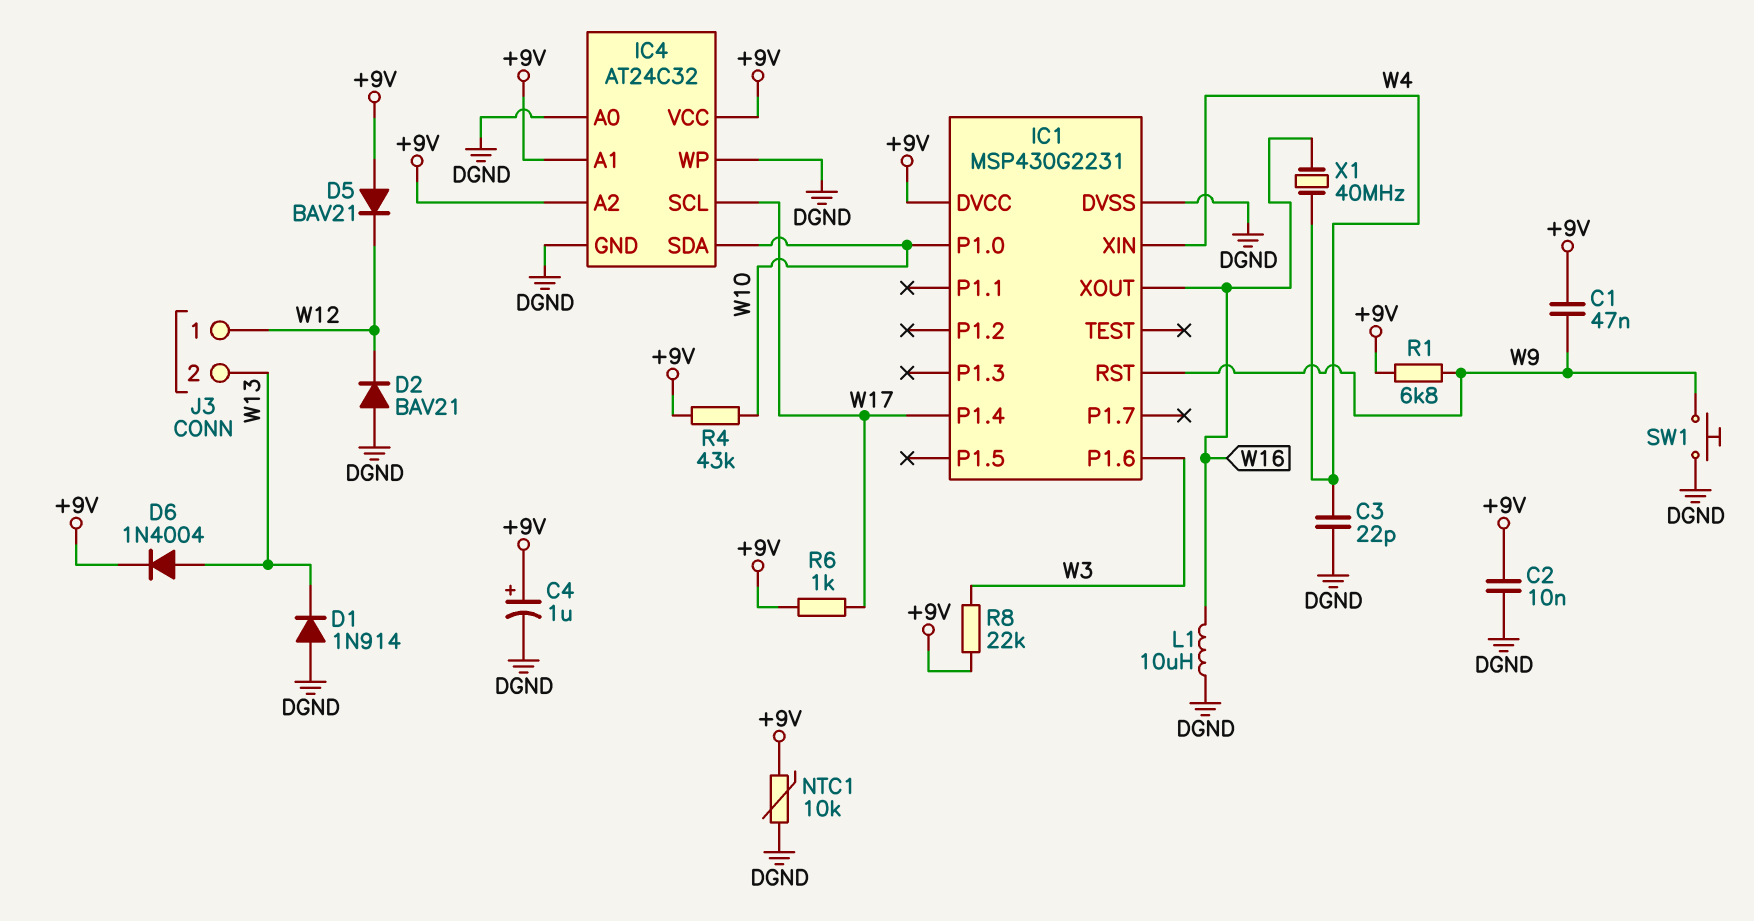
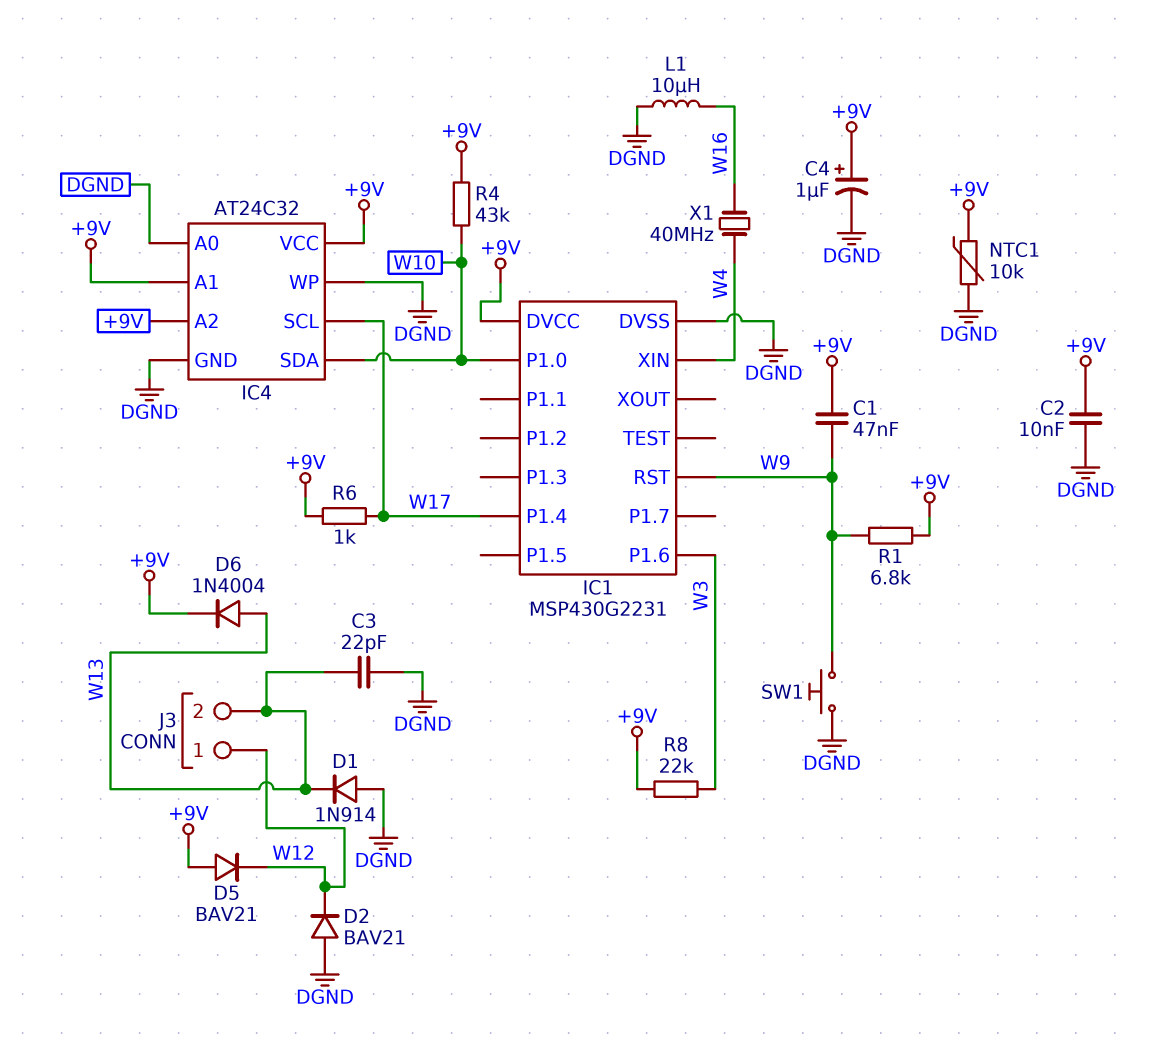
C3: 22pF (DGND, W4) -> 22pF (DGND, W13)
IC1 pin XOUT: W16 -> none

